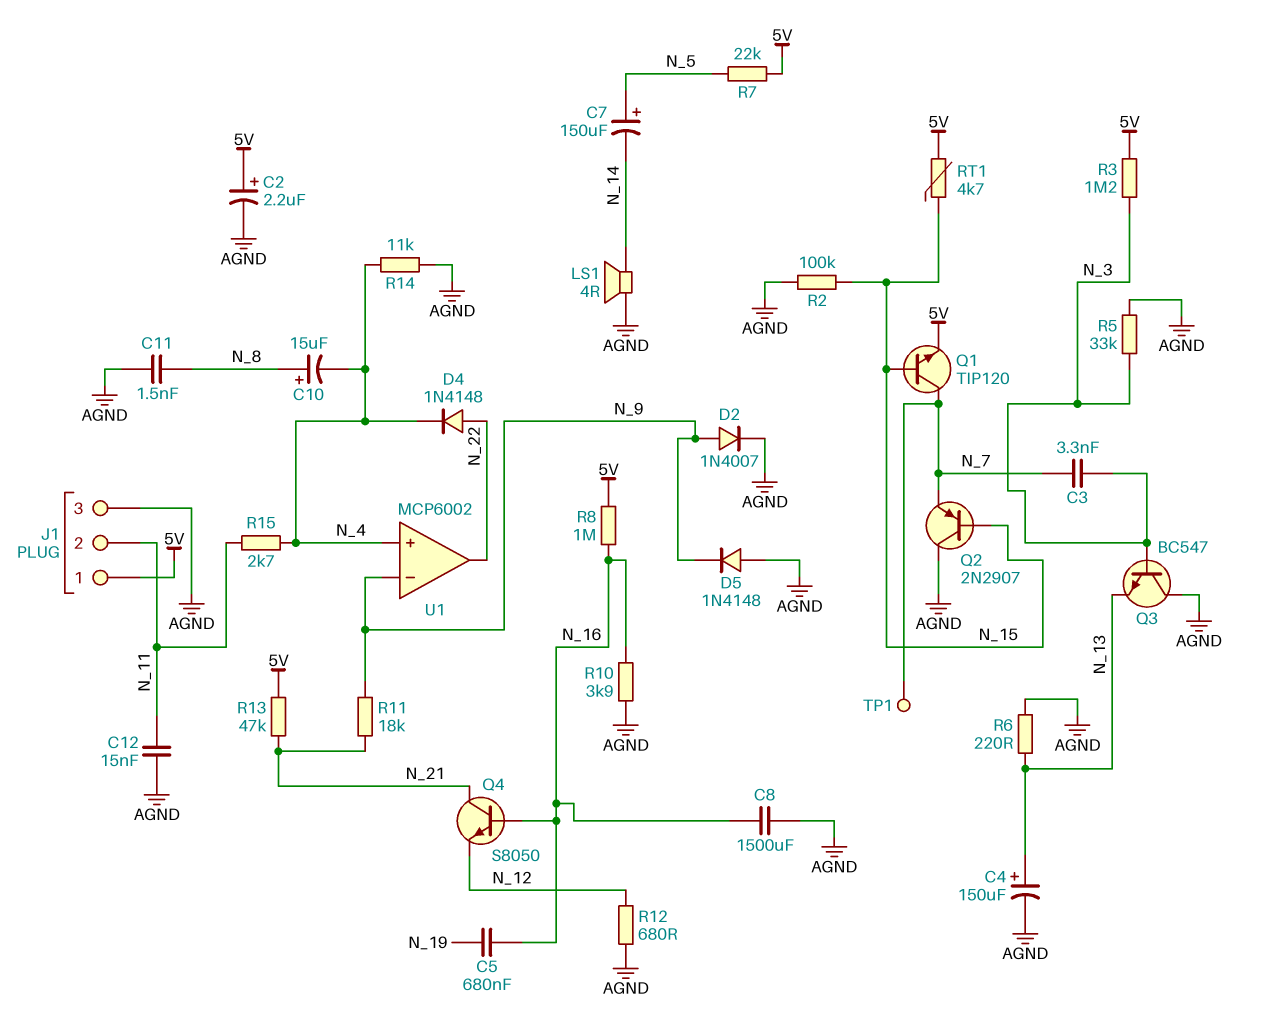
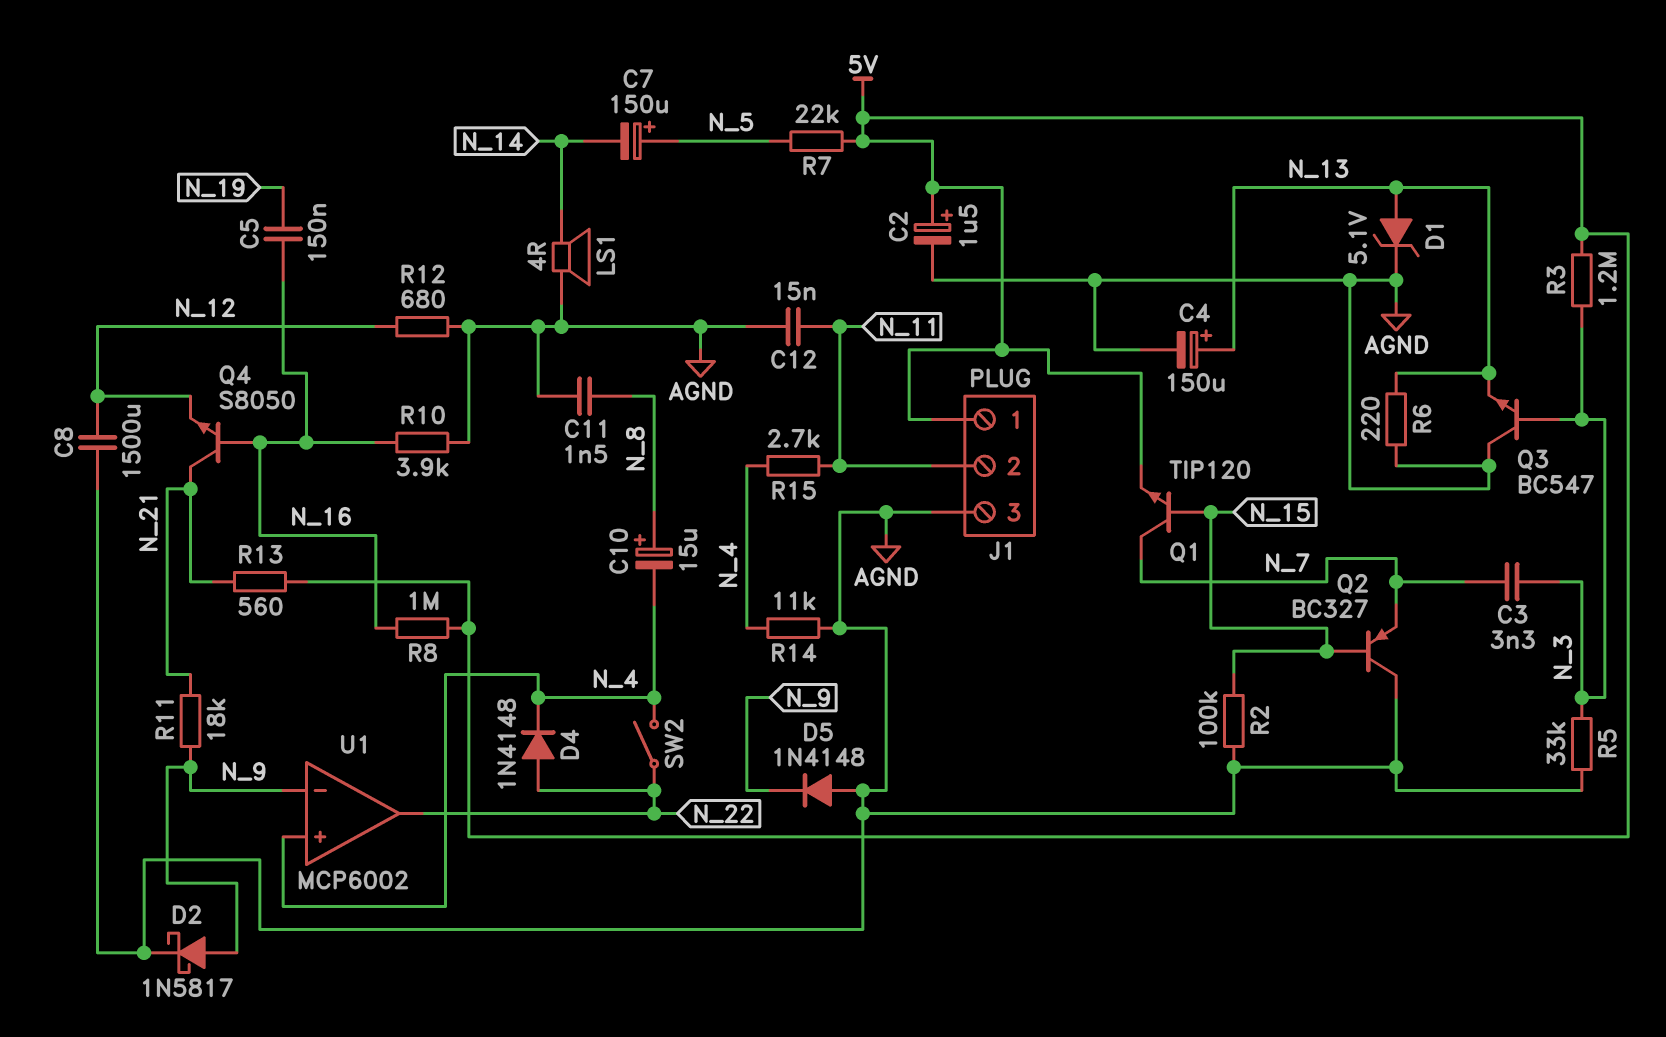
C2: 2.2uF (plus 5V, minus AGND) -> 1.5uF (plus 5V, minus AGND)
C5: 680nF (N_16, N_19) -> 150nF (N_16, N_19)
C8: 1500uF (AGND, N_16) -> 1500uF (AGND, N_12)
D1: none -> zener 5.1V (A N_13, K AGND)
D2: diode 1N4007 (A N_9, K AGND) -> schottky 1N5817 (A N_9, K AGND)
Q2: PNP 2N2907 (B N_15, C AGND, E N_7) -> PNP BC327 (B N_15, C AGND, E N_7)
R13: 47k (5V, N_21) -> 560 (5V, N_21)
RT1: 4.7k (5V, N_15) -> none
SW2: none -> switch (N_4, N_22)
TP1: test point (N_7) -> none

